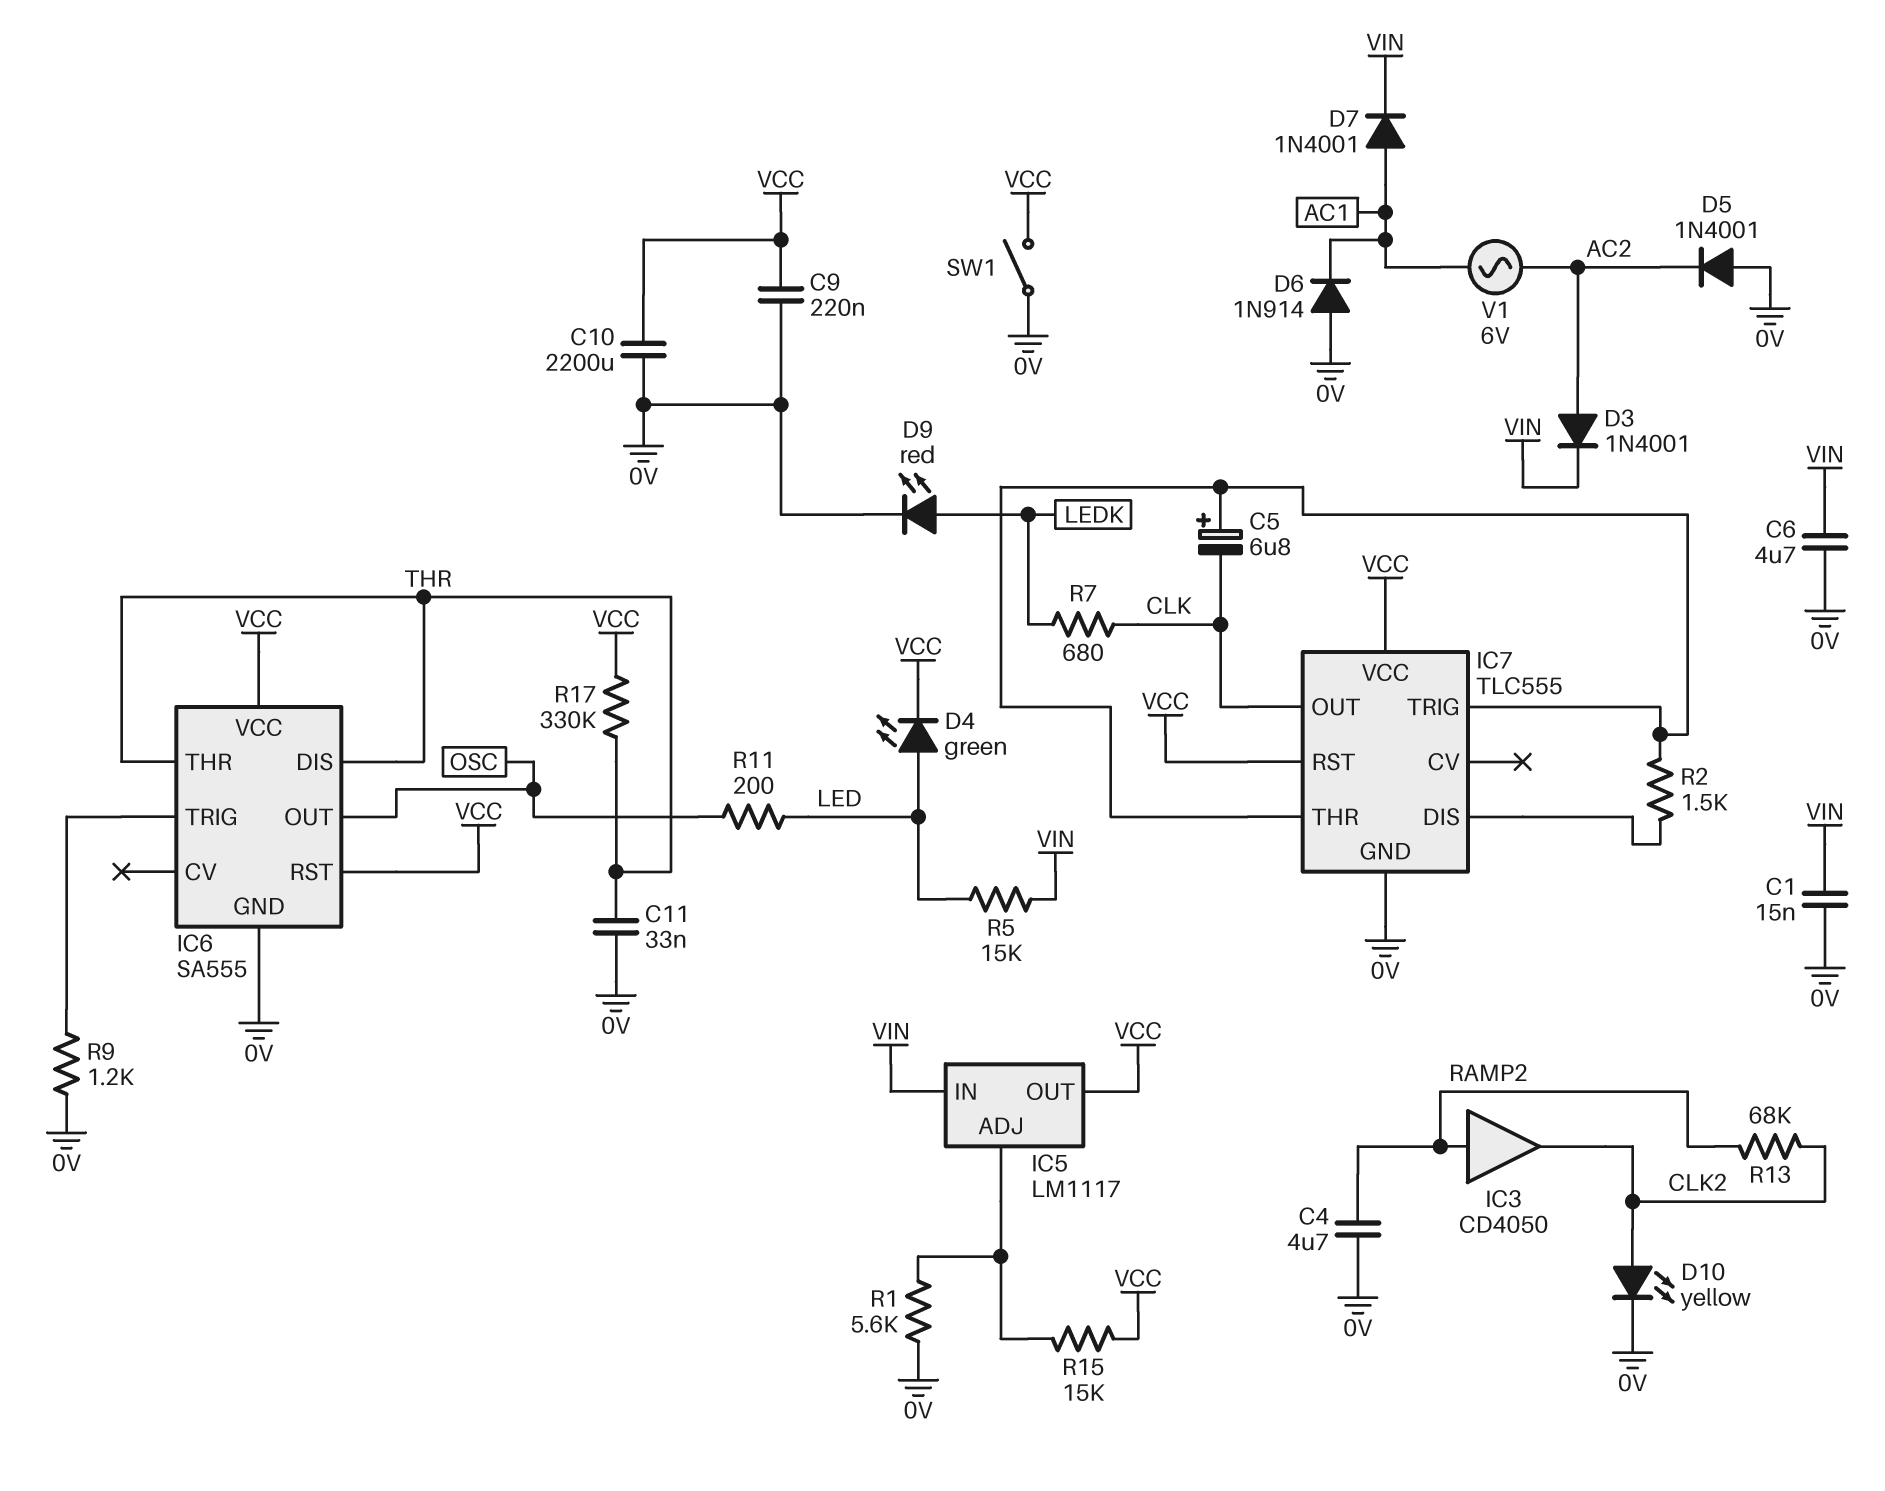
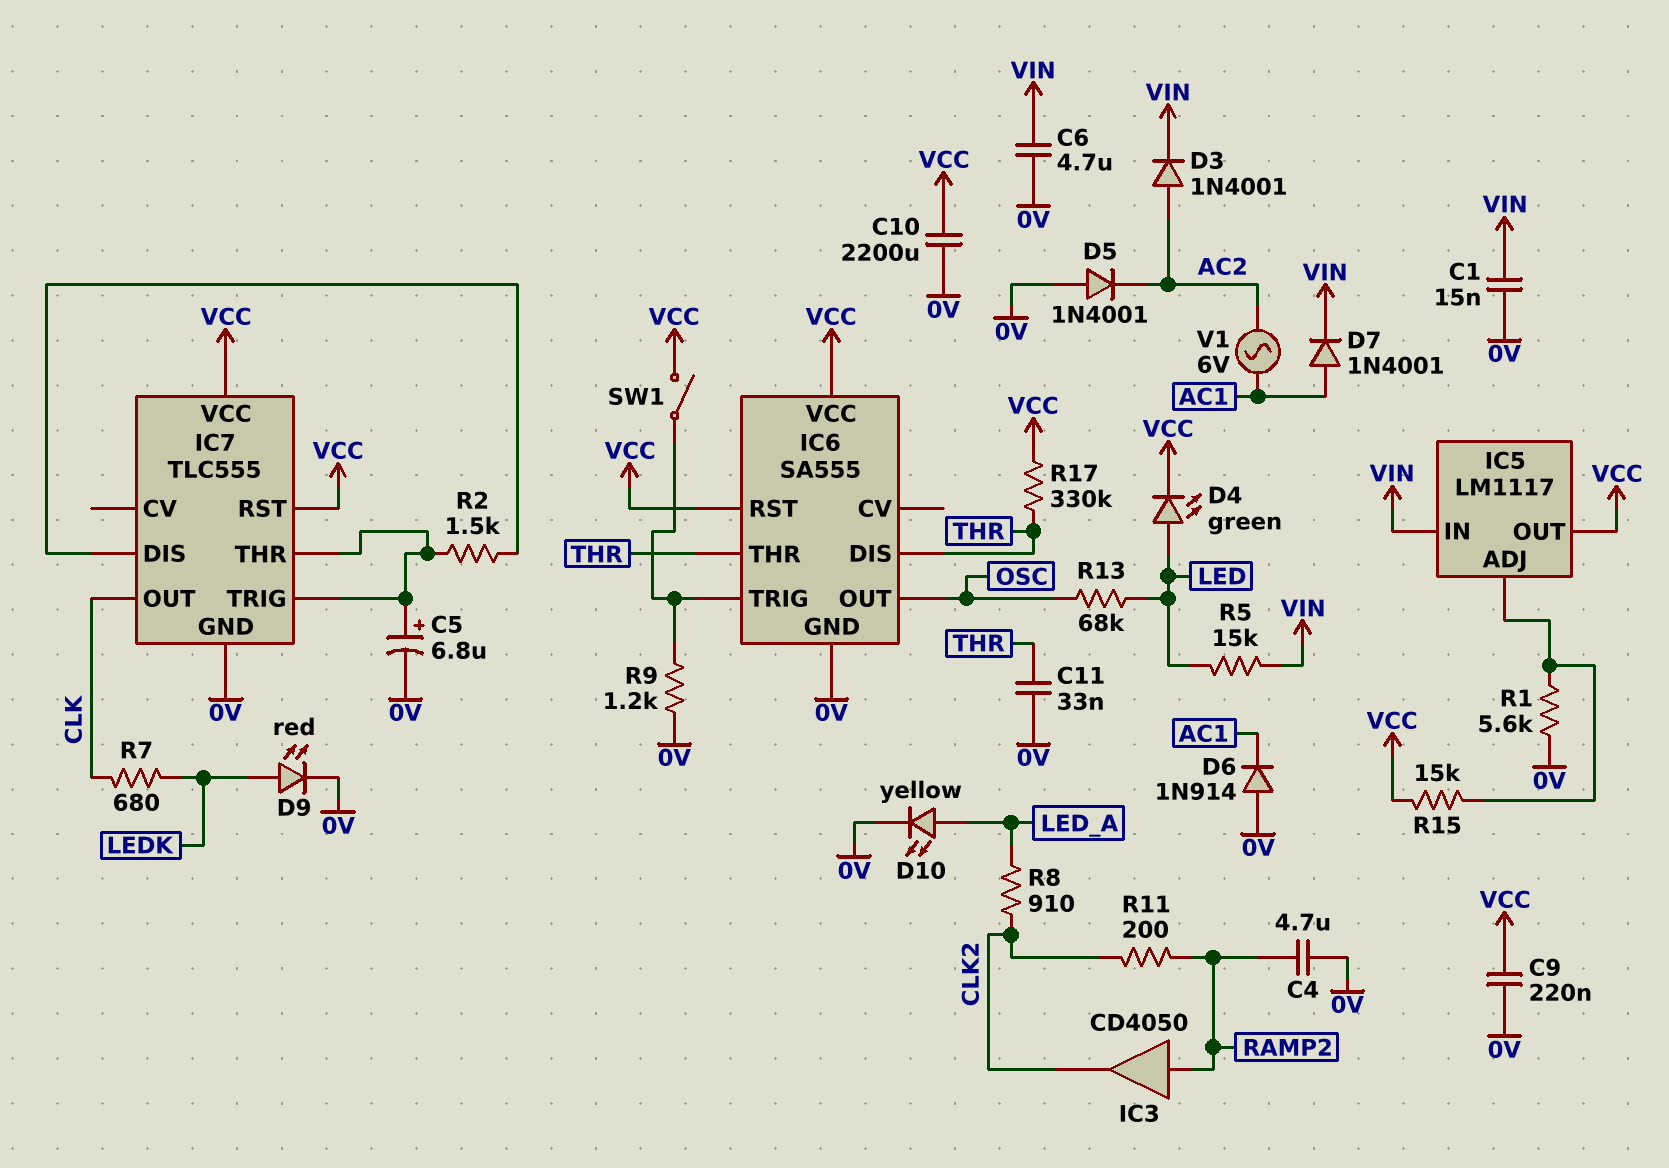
C5: 6.8uF (plus IC7/THR, minus CLK) -> 6.8uF (plus IC7/THR, minus 0V)
D10: LED yellow (A CLK2, K 0V) -> LED yellow (A LED_A, K 0V)
R8: none -> 910 (CLK2, LED_A)
R11: 200 (LED, OSC) -> 200 (CLK2, RAMP2)
R13: 68k (CLK2, RAMP2) -> 68k (LED, OSC)
SW1: switch (0V, VCC) -> switch (IC6/TRIG, VCC)

